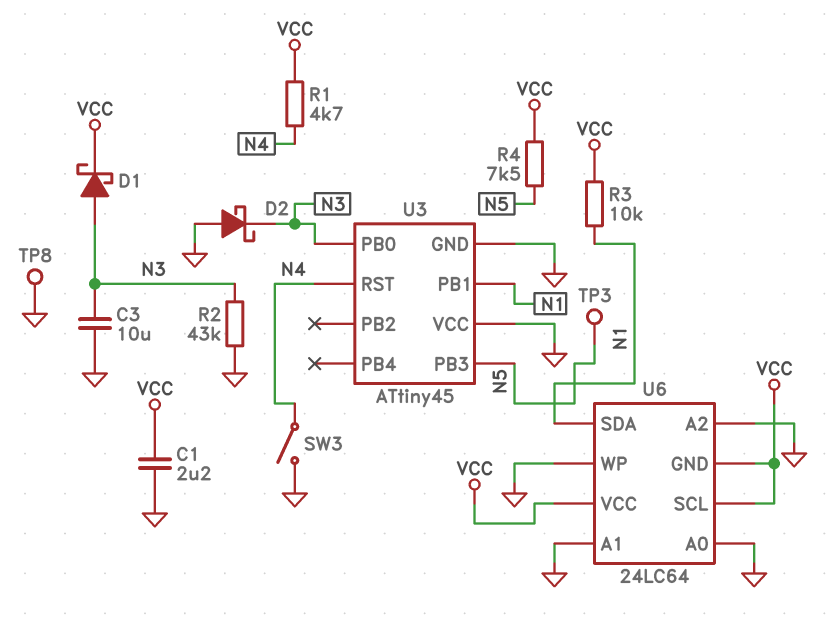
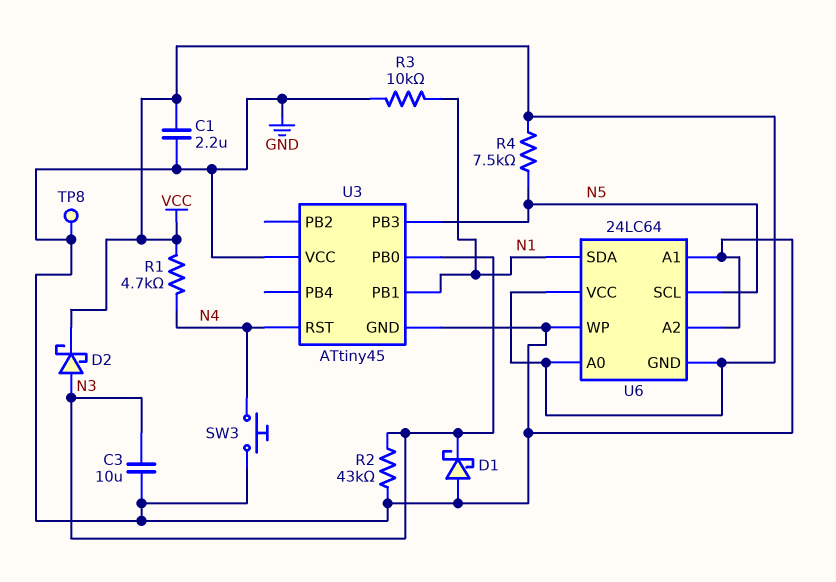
D1: schottky (A N3, K VCC) -> schottky (A GND, K N3)
D2: schottky (A GND, K N3) -> schottky (A N3, K VCC)
R3: 10k (N1, VCC) -> 10k (GND, N1)
SW3: switch (GND, N4) -> button (GND, N4)
TP3: test point (N5) -> none
U6 pin A0: GND -> VCC
U6 pin SCL: VCC -> N5

